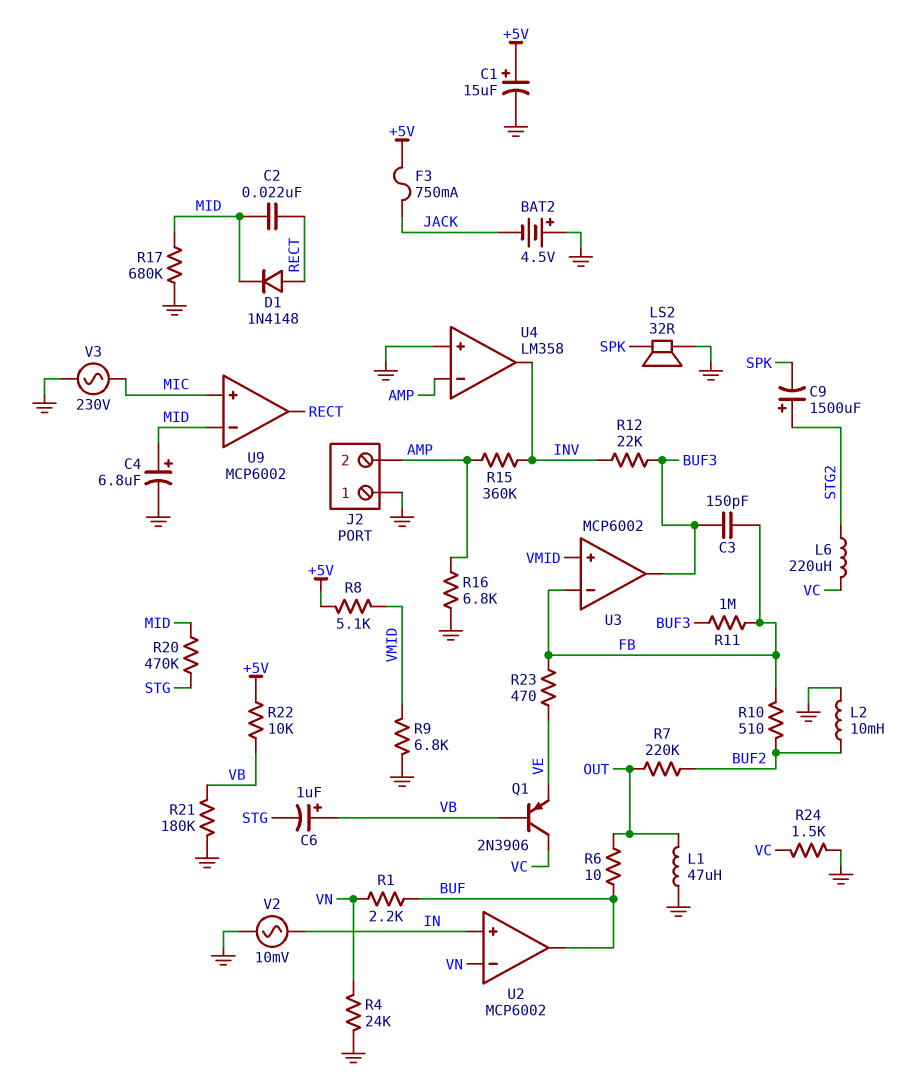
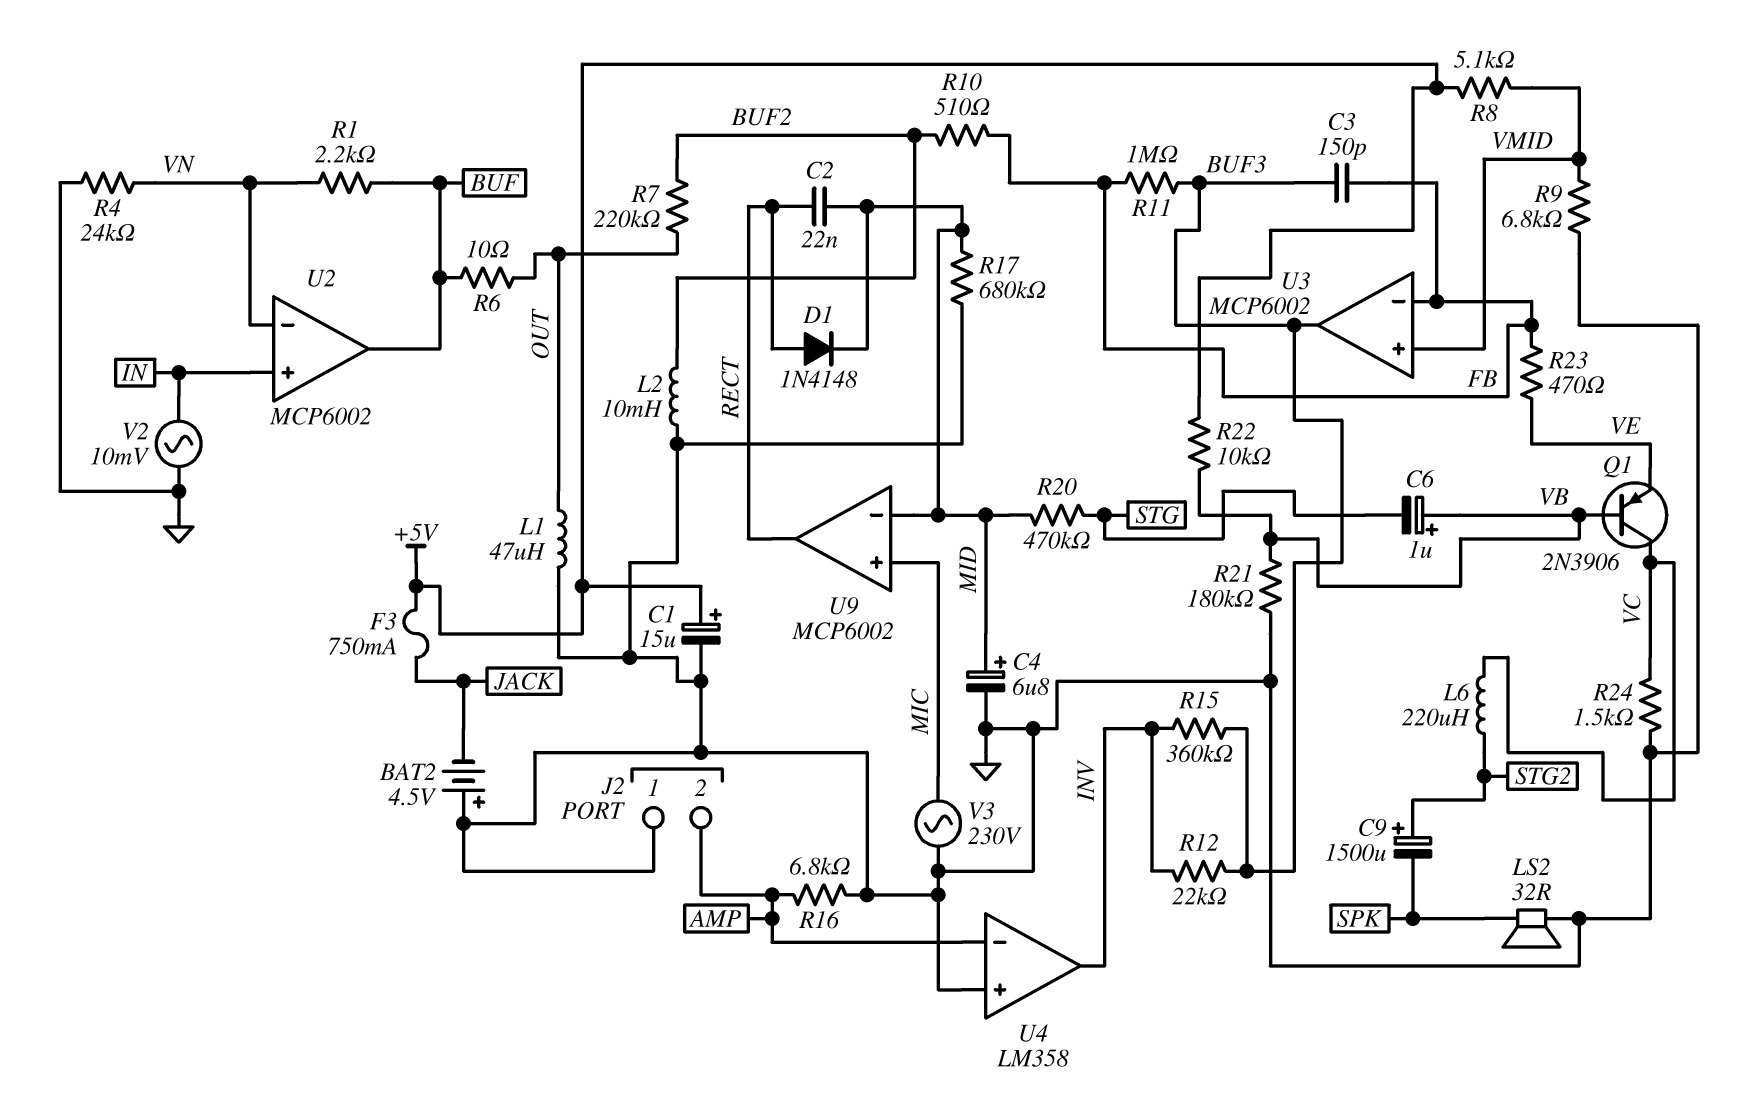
R15: 360k (AMP, INV) -> 360k (BUF3, INV)

